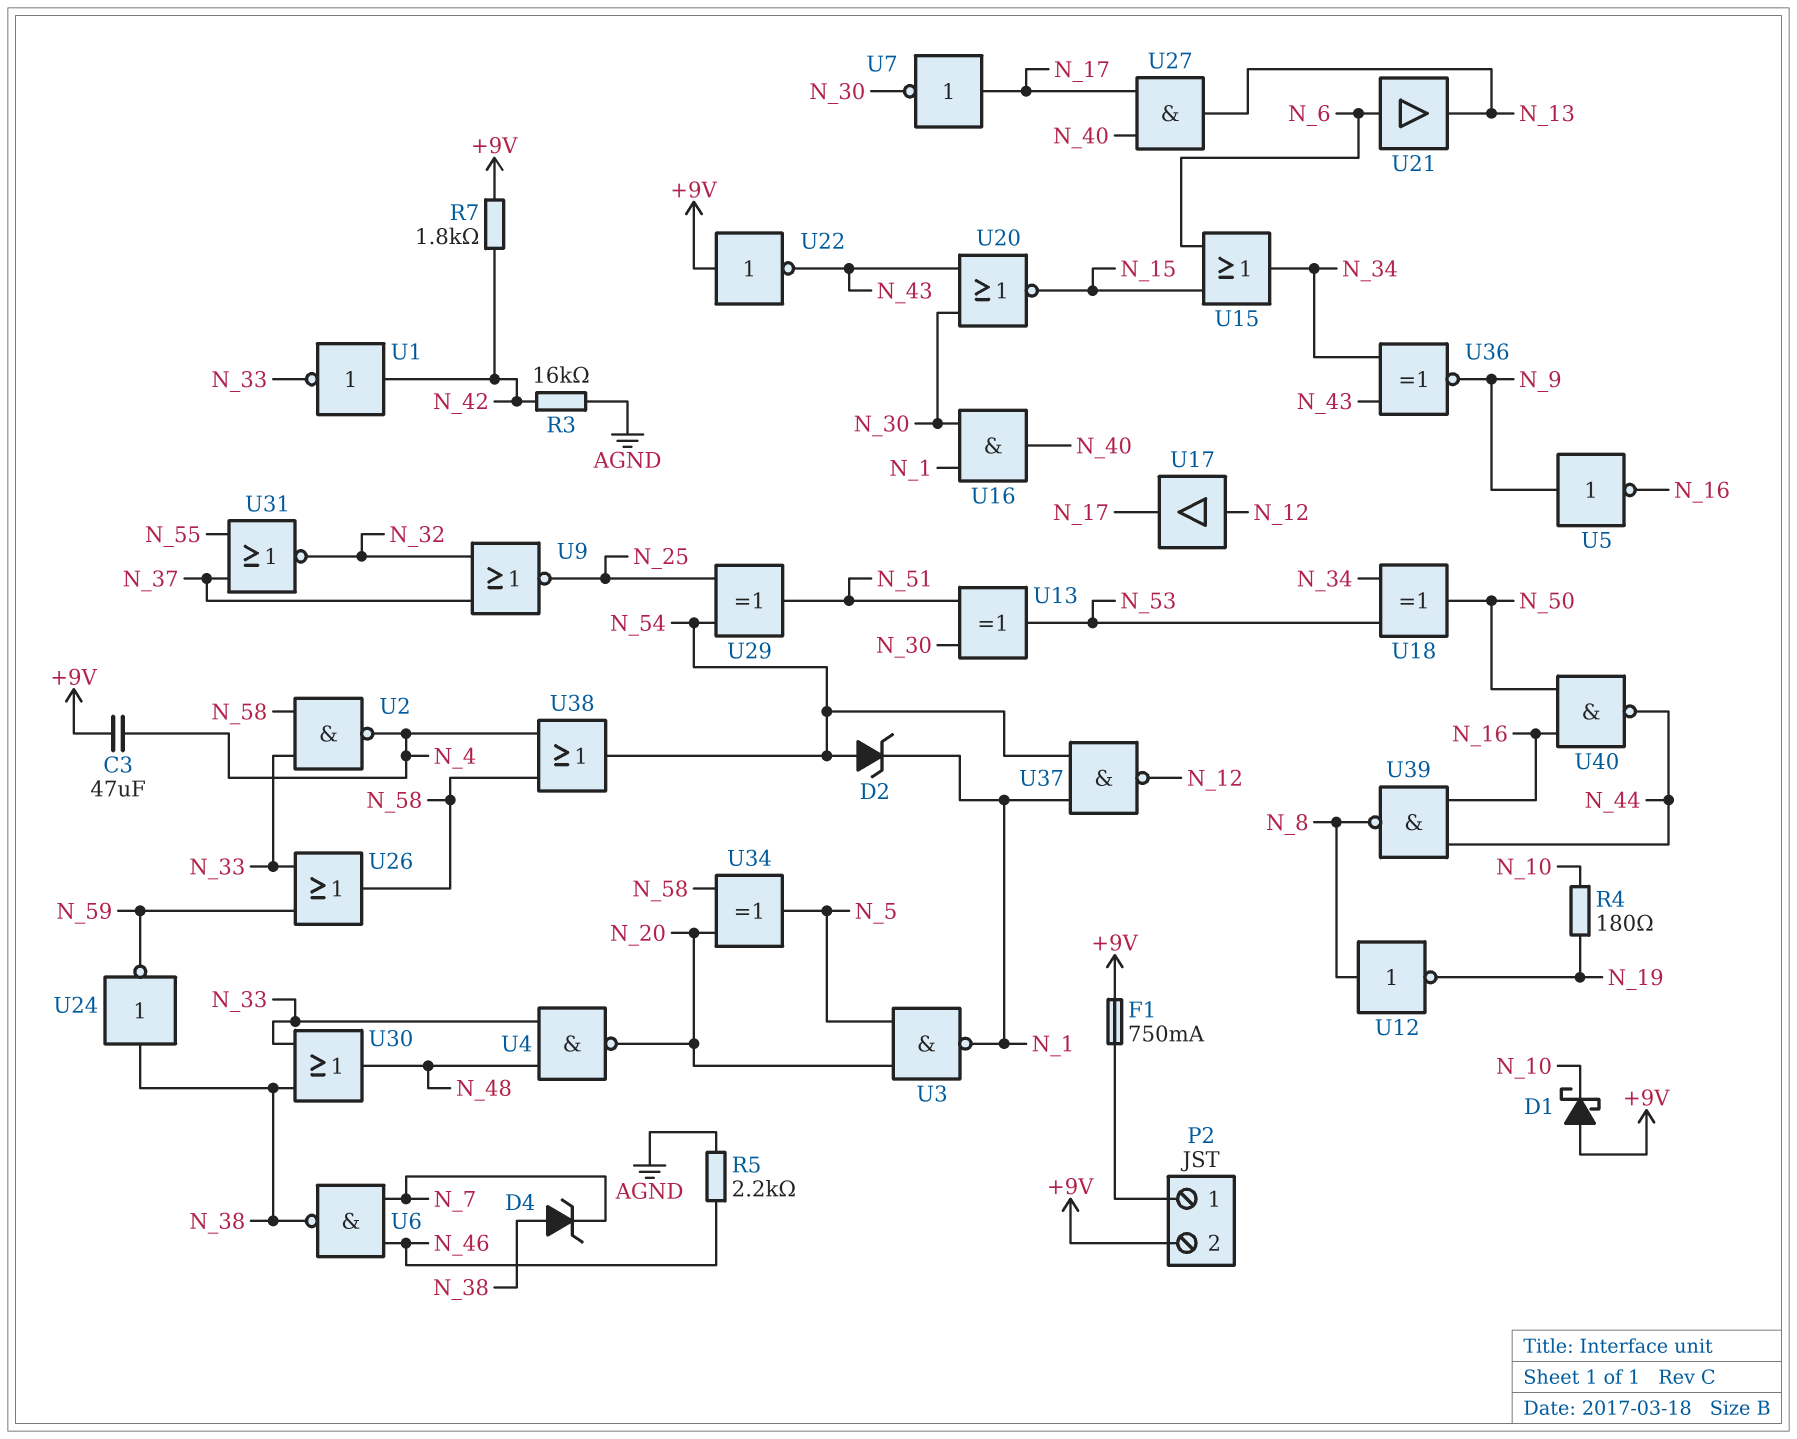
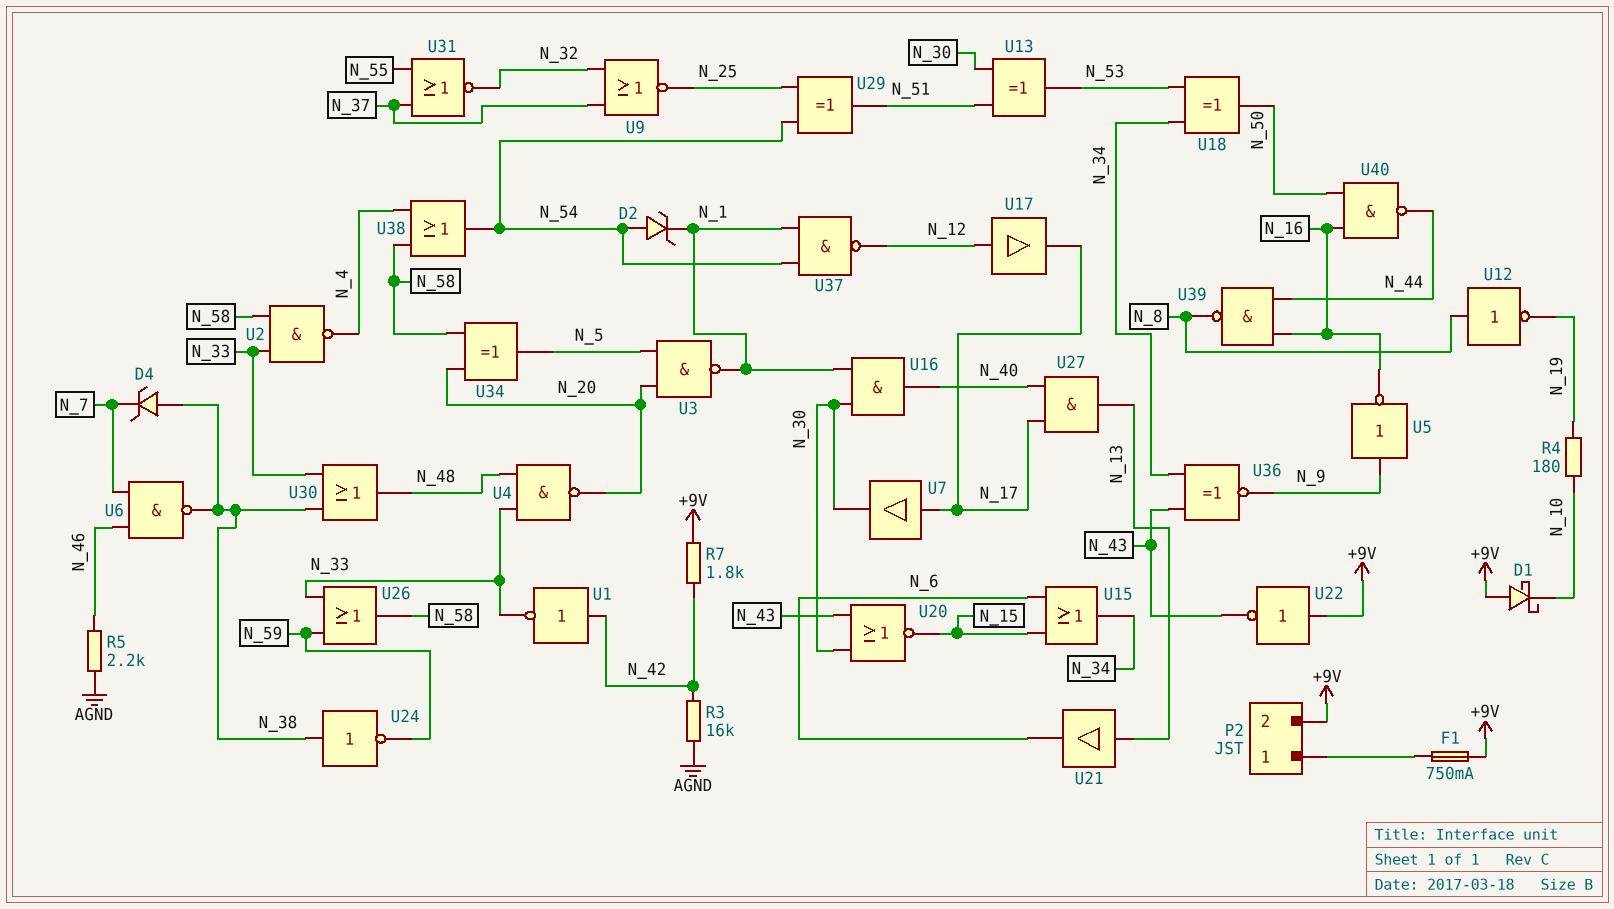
C3: 47uF (+9V, N_4) -> none
U7: NOT (in N_17, out N_30) -> buffer (in N_17, out N_30)
U21: buffer (in N_6, out N_13) -> buffer (in N_13, out N_6)

